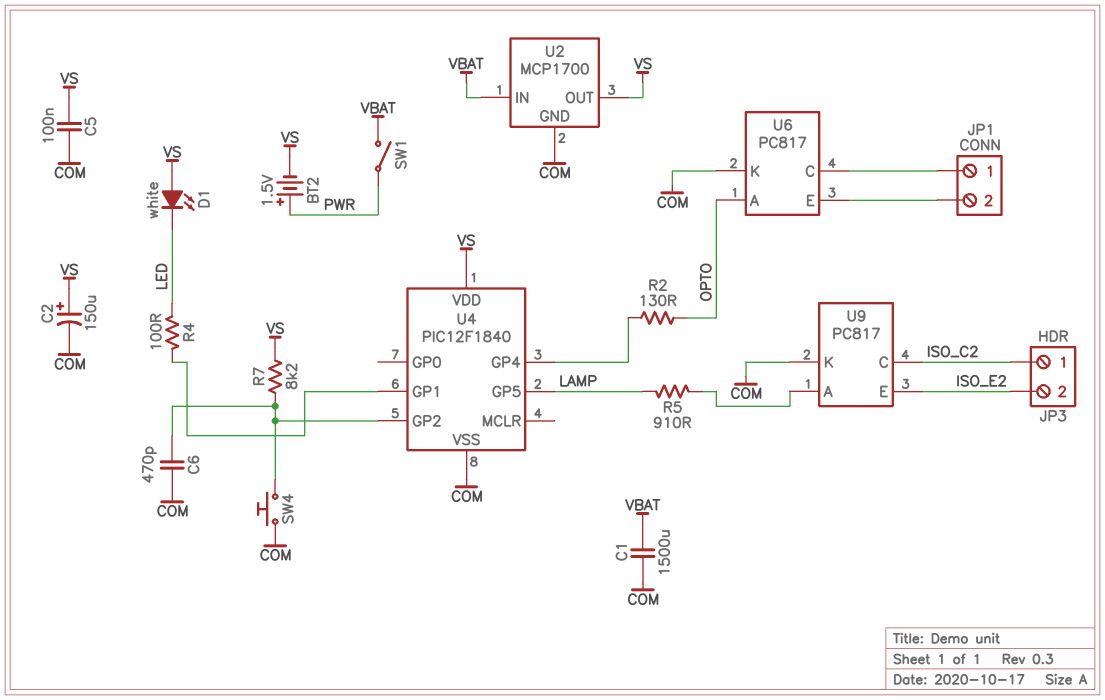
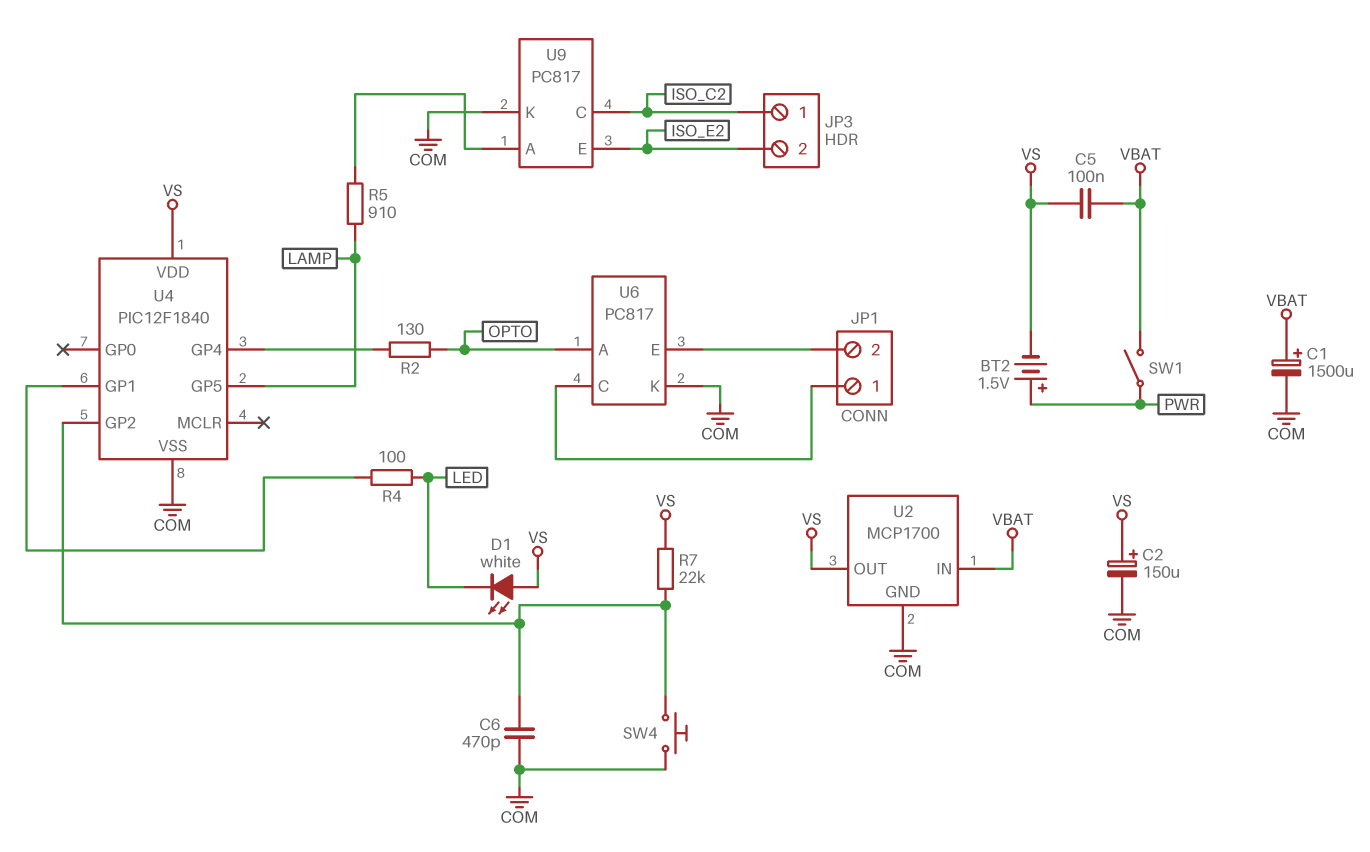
C1: 1500uF (COM, VBAT) -> 1500uF (plus VBAT, minus COM)
C5: 100nF (COM, VS) -> 100nF (VBAT, VS)
R7: 8.2k (U4/GP2, VS) -> 22k (U4/GP2, VS)

